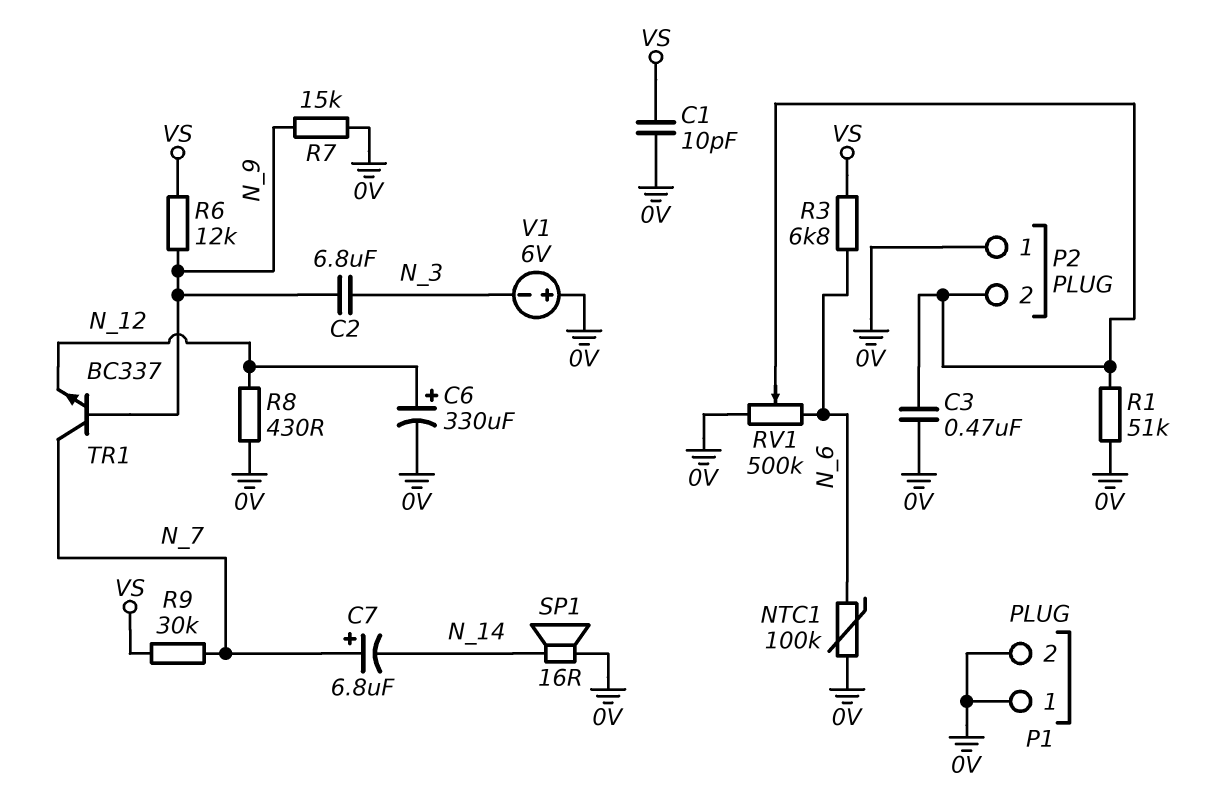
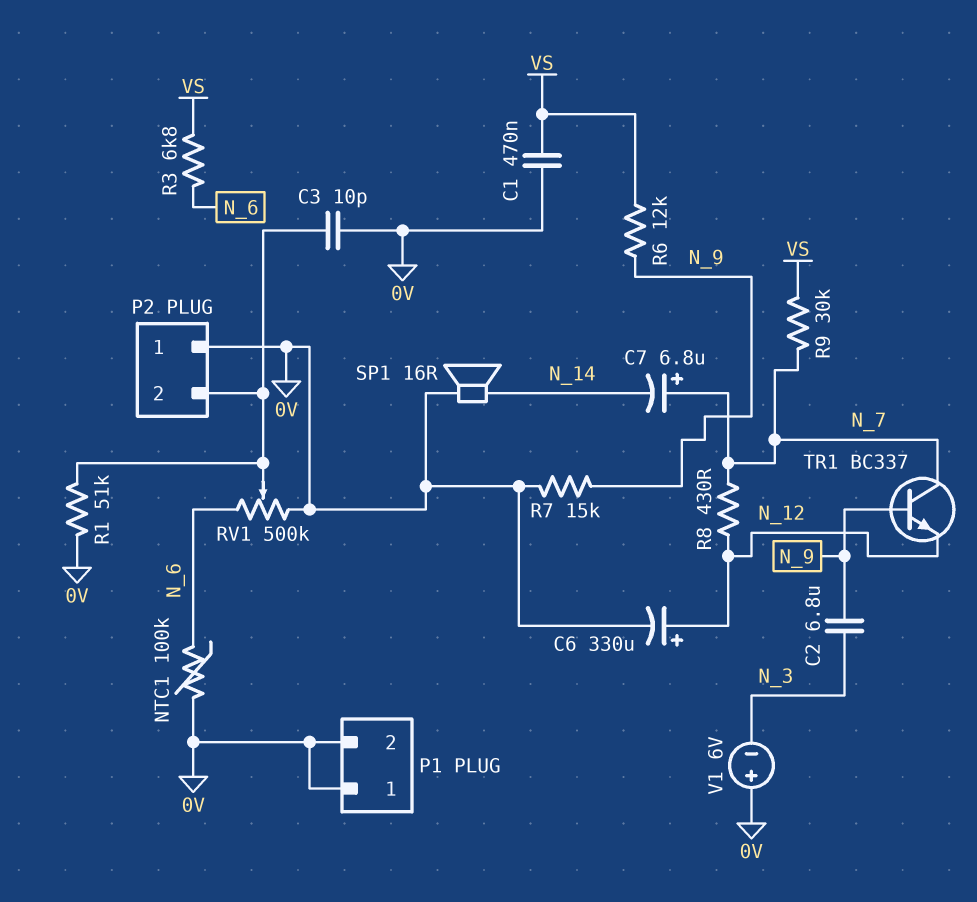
C1: 10pF (0V, VS) -> 470nF (0V, VS)
C3: 470nF (0V, P2/2) -> 10pF (0V, P2/2)
R8: 430 (0V, N_12) -> 430 (N_7, N_12)

